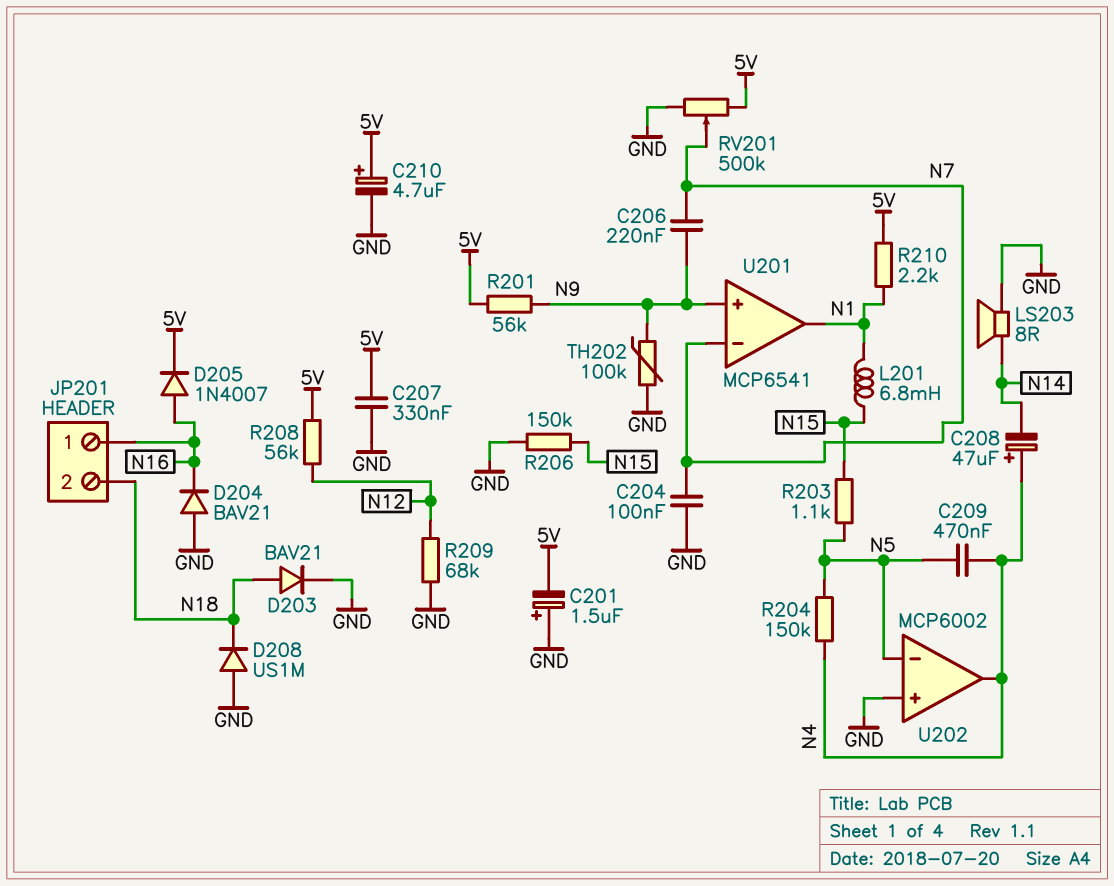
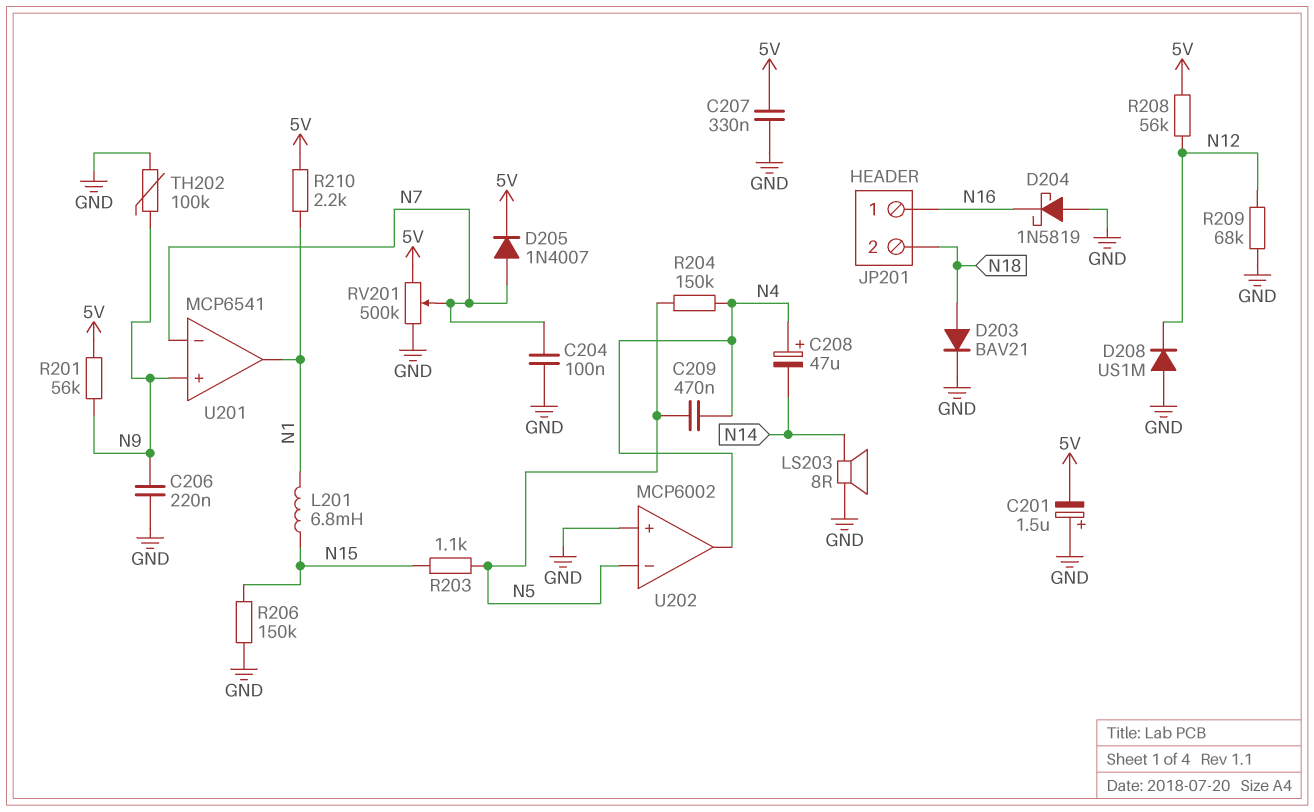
C206: 220nF (N7, N9) -> 220nF (GND, N9)
C210: 4.7uF (plus 5V, minus GND) -> none
D204: diode BAV21 (A GND, K N16) -> schottky 1N5819 (A GND, K N16)
D205: diode 1N4007 (A N16, K 5V) -> diode 1N4007 (A N7, K 5V)
D208: diode US1M (A GND, K N18) -> diode US1M (A GND, K N12)

